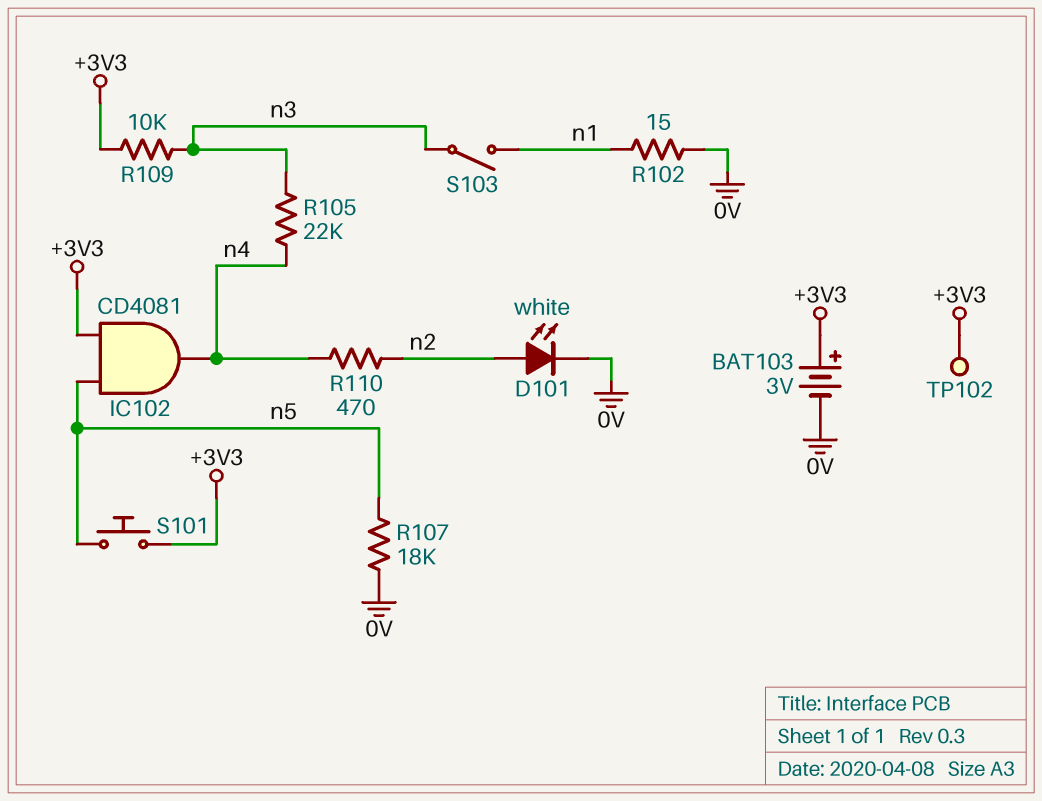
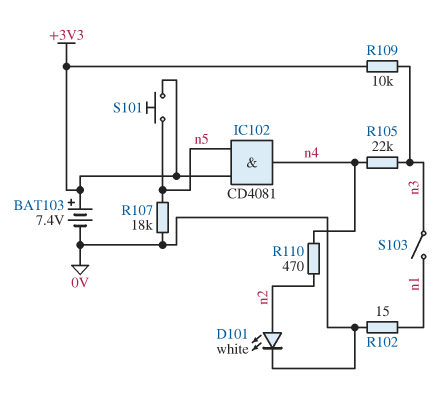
BAT103: 3V (plus +3V3, minus 0V) -> 7.4V (plus +3V3, minus 0V)
TP102: test point (+3V3) -> none

